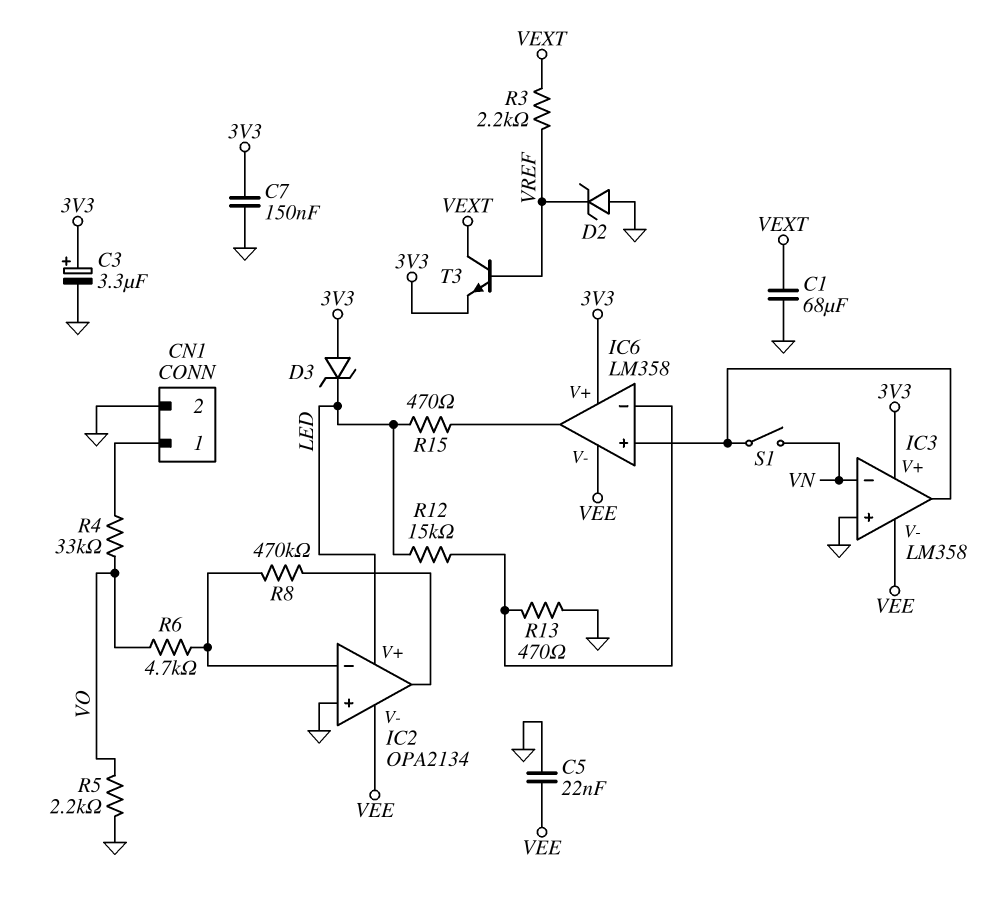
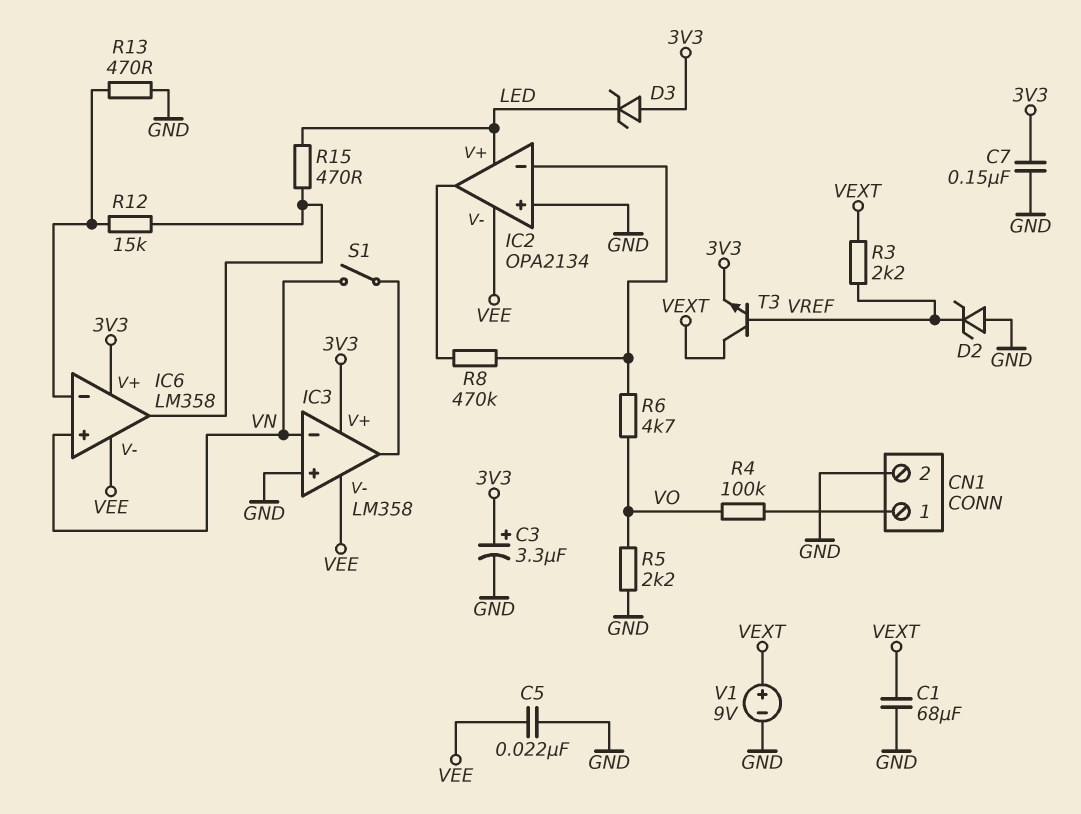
IC6 pin in+: IC3/out -> VN
R4: 33k (CN1/1, VO) -> 100k (CN1/1, VO)
R12: 15k (IC6/in-, LED) -> 15k (IC6/in-, IC6/out)
V1: none -> 9V (plus VEXT, minus GND)

